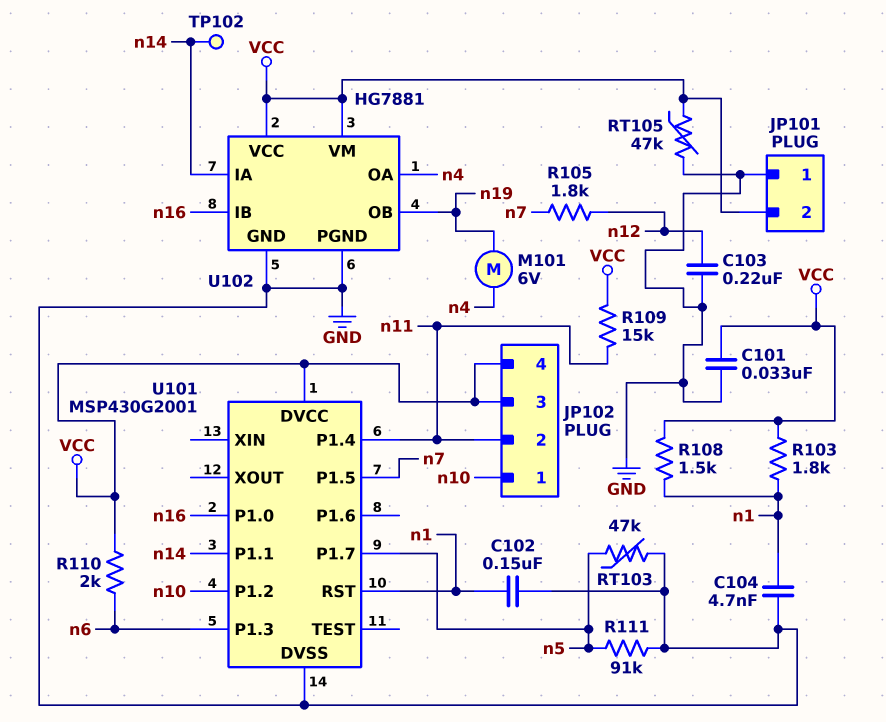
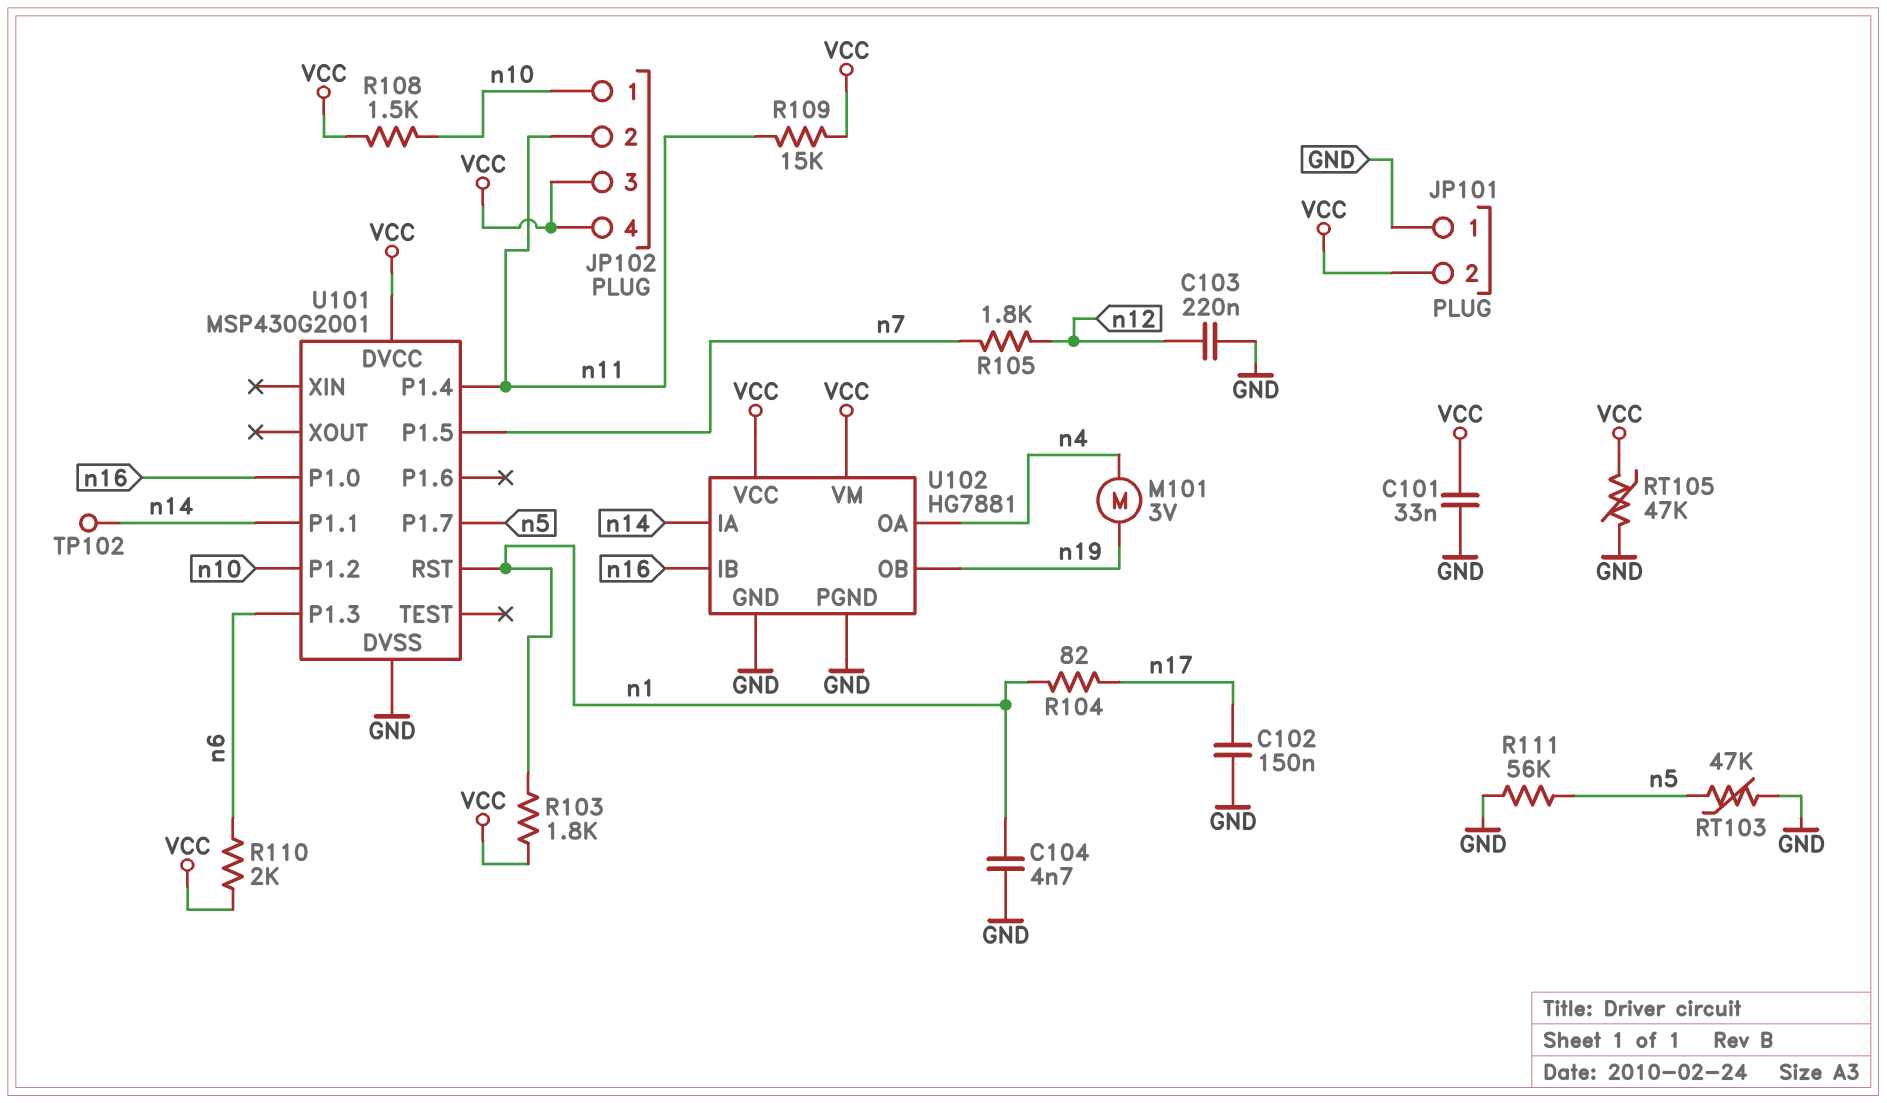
C102: 150nF (GND, n1) -> 150nF (GND, n17)
M101: motor 6V (n4, n19) -> motor 3V (n4, n19)
R104: none -> 82 (n1, n17)
R108: 1.5k (VCC, n1) -> 1.5k (VCC, n10)
R111: 91k (GND, n5) -> 56k (GND, n5)

